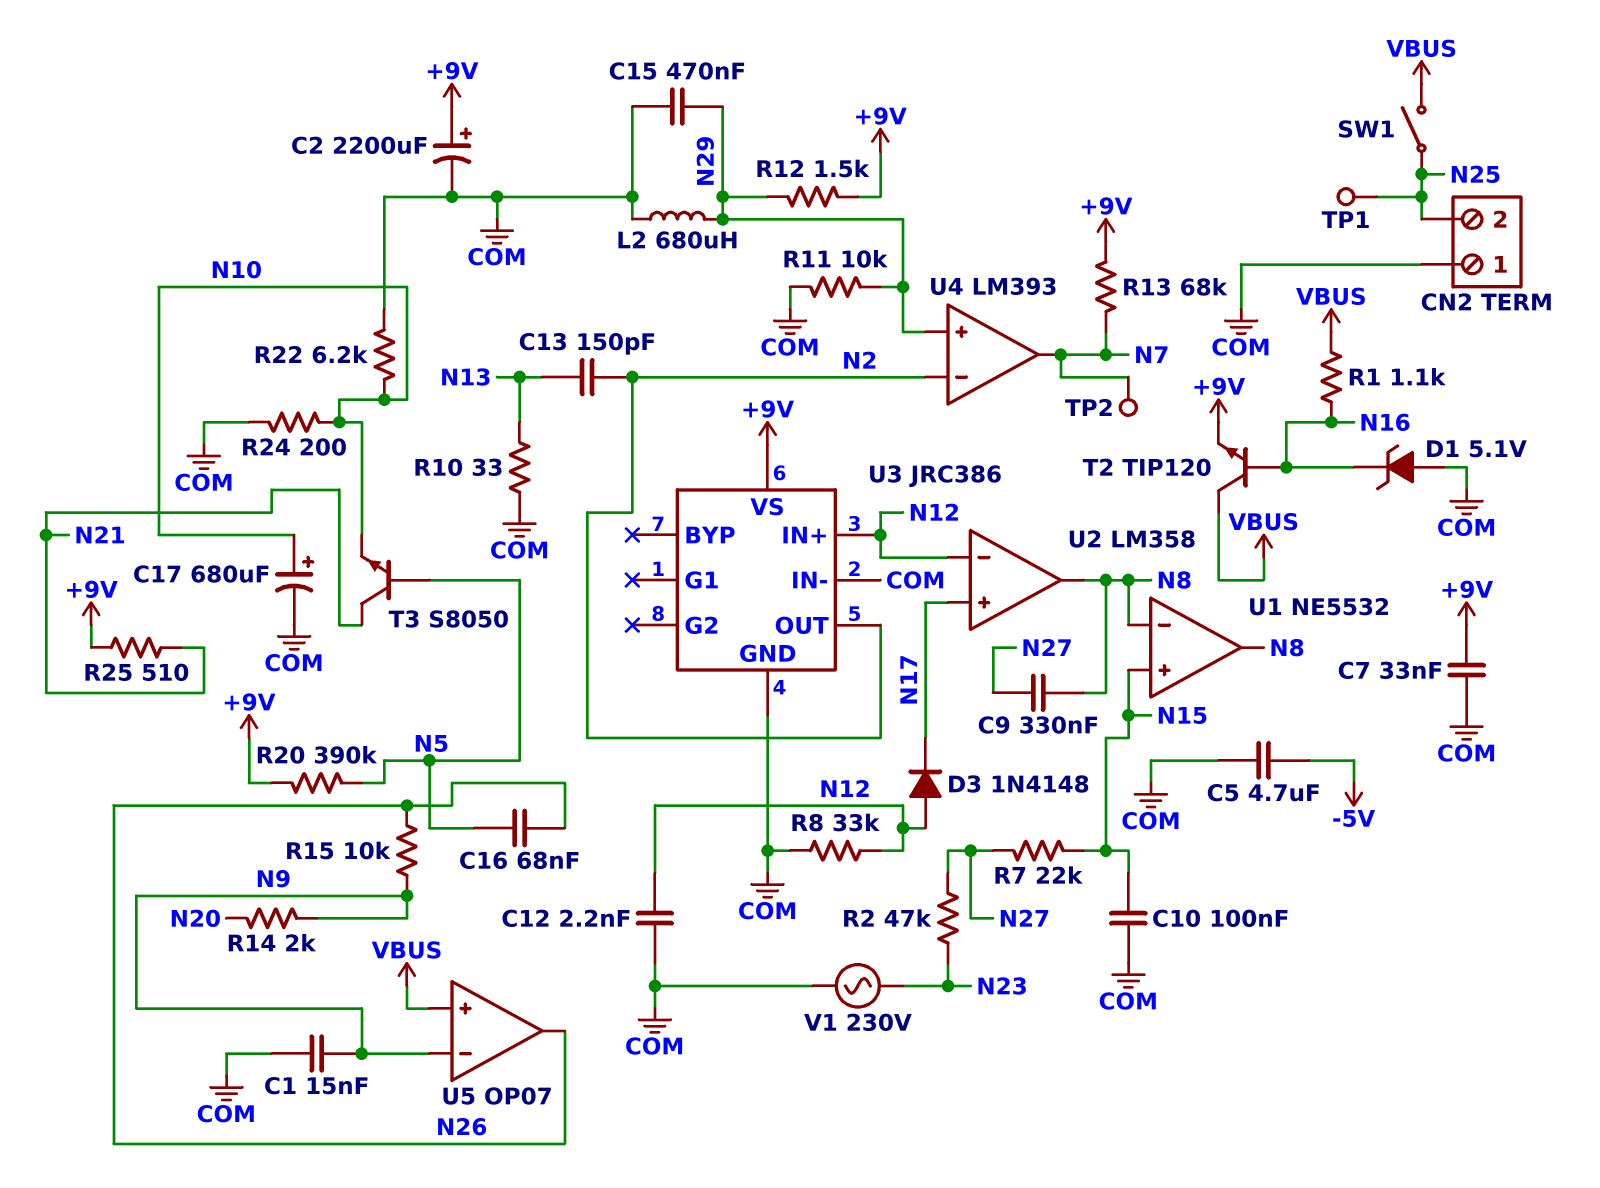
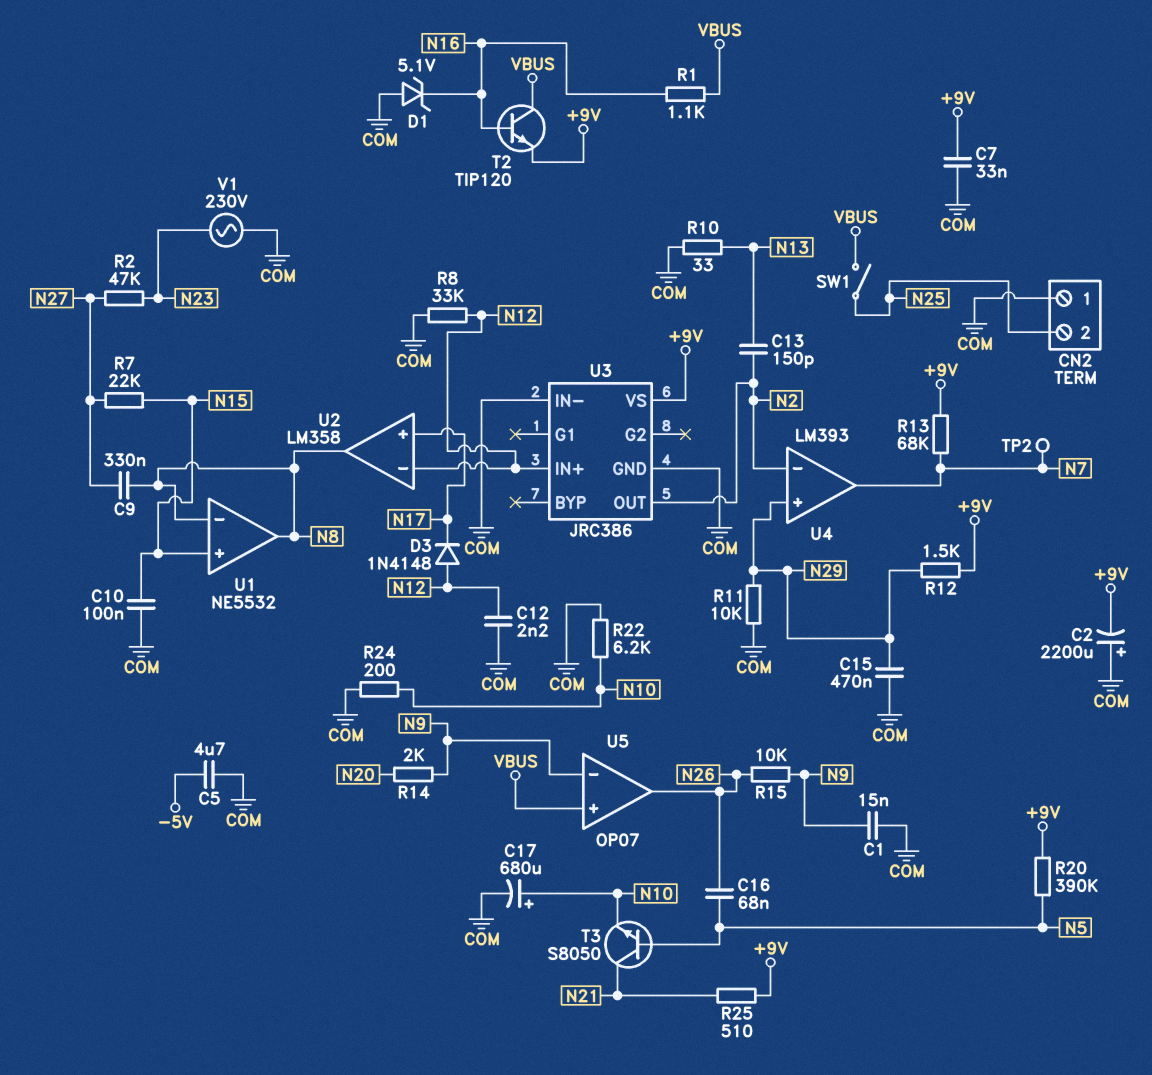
C2: 2200uF (plus +9V, minus COM) -> 2200uF (plus COM, minus +9V)
L2: 680uH (COM, N29) -> none
TP1: test point (N25) -> none

